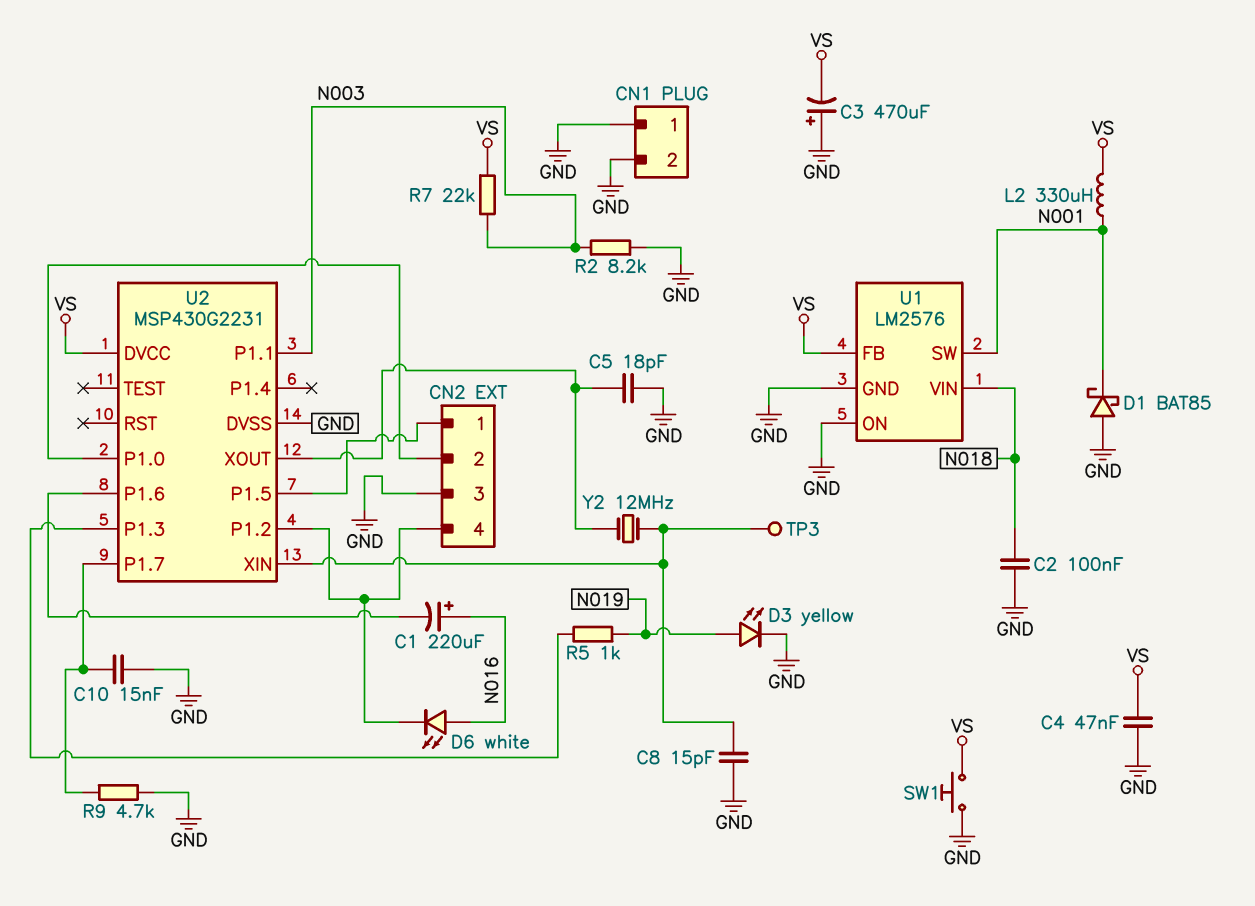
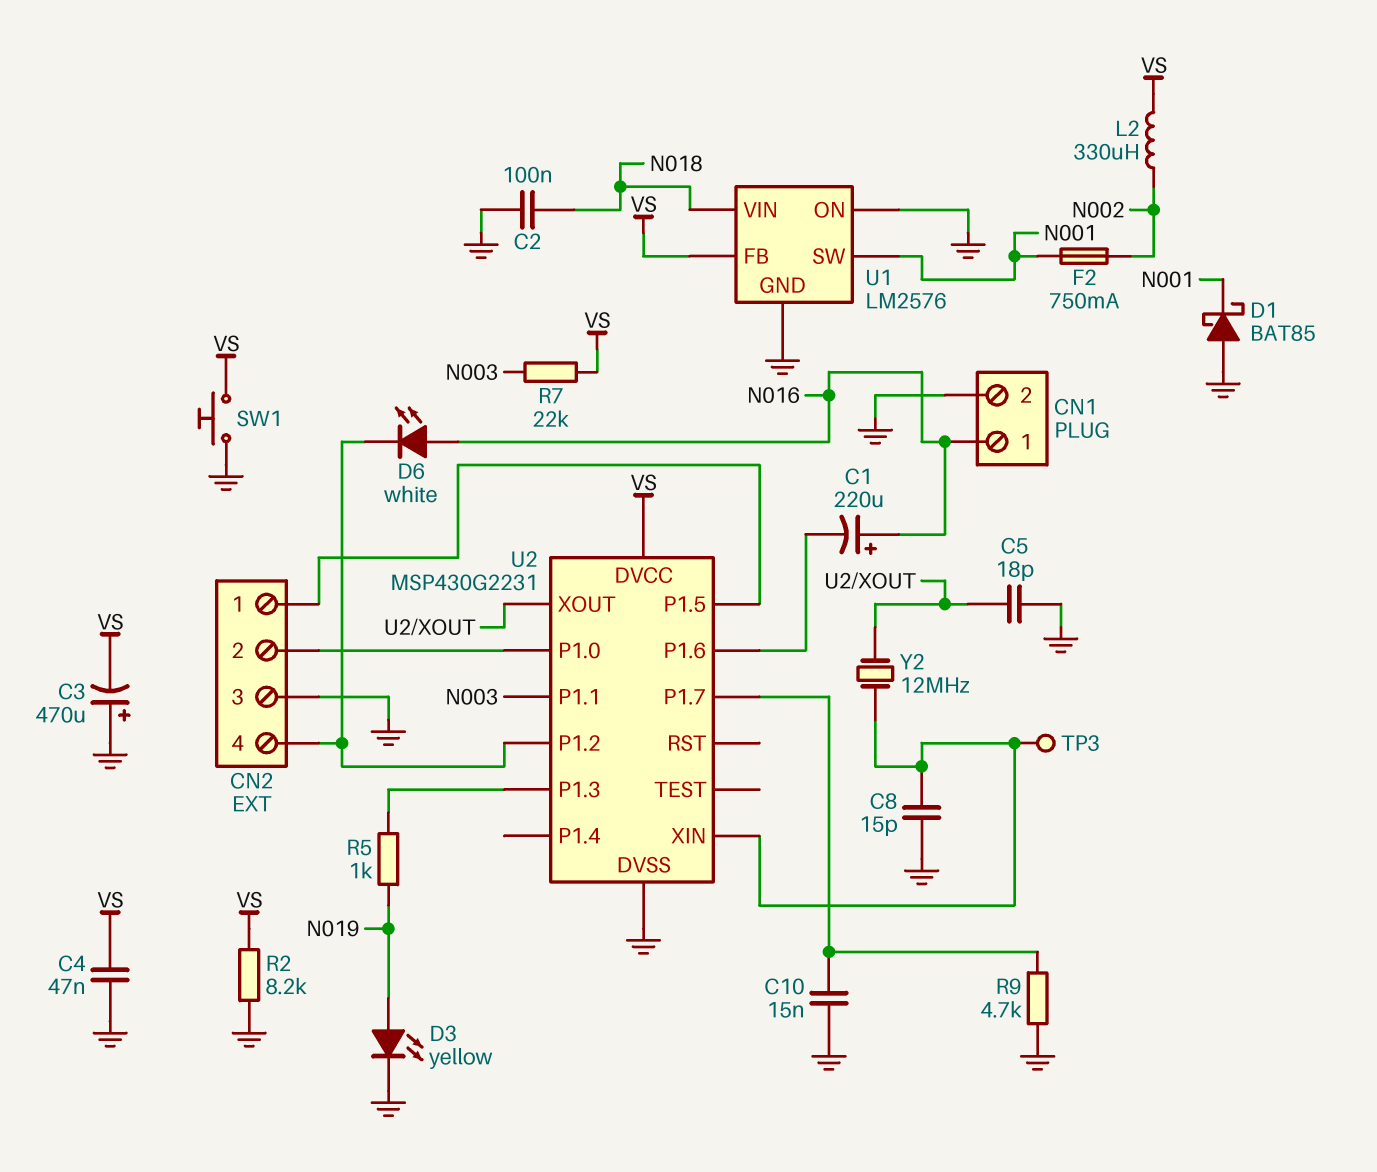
CN1 pin 1: GND -> N016
F2: none -> 750mA (N001, N002)
L2: 330uH (N001, VS) -> 330uH (N002, VS)
R2: 8.2k (GND, N003) -> 8.2k (GND, VS)

